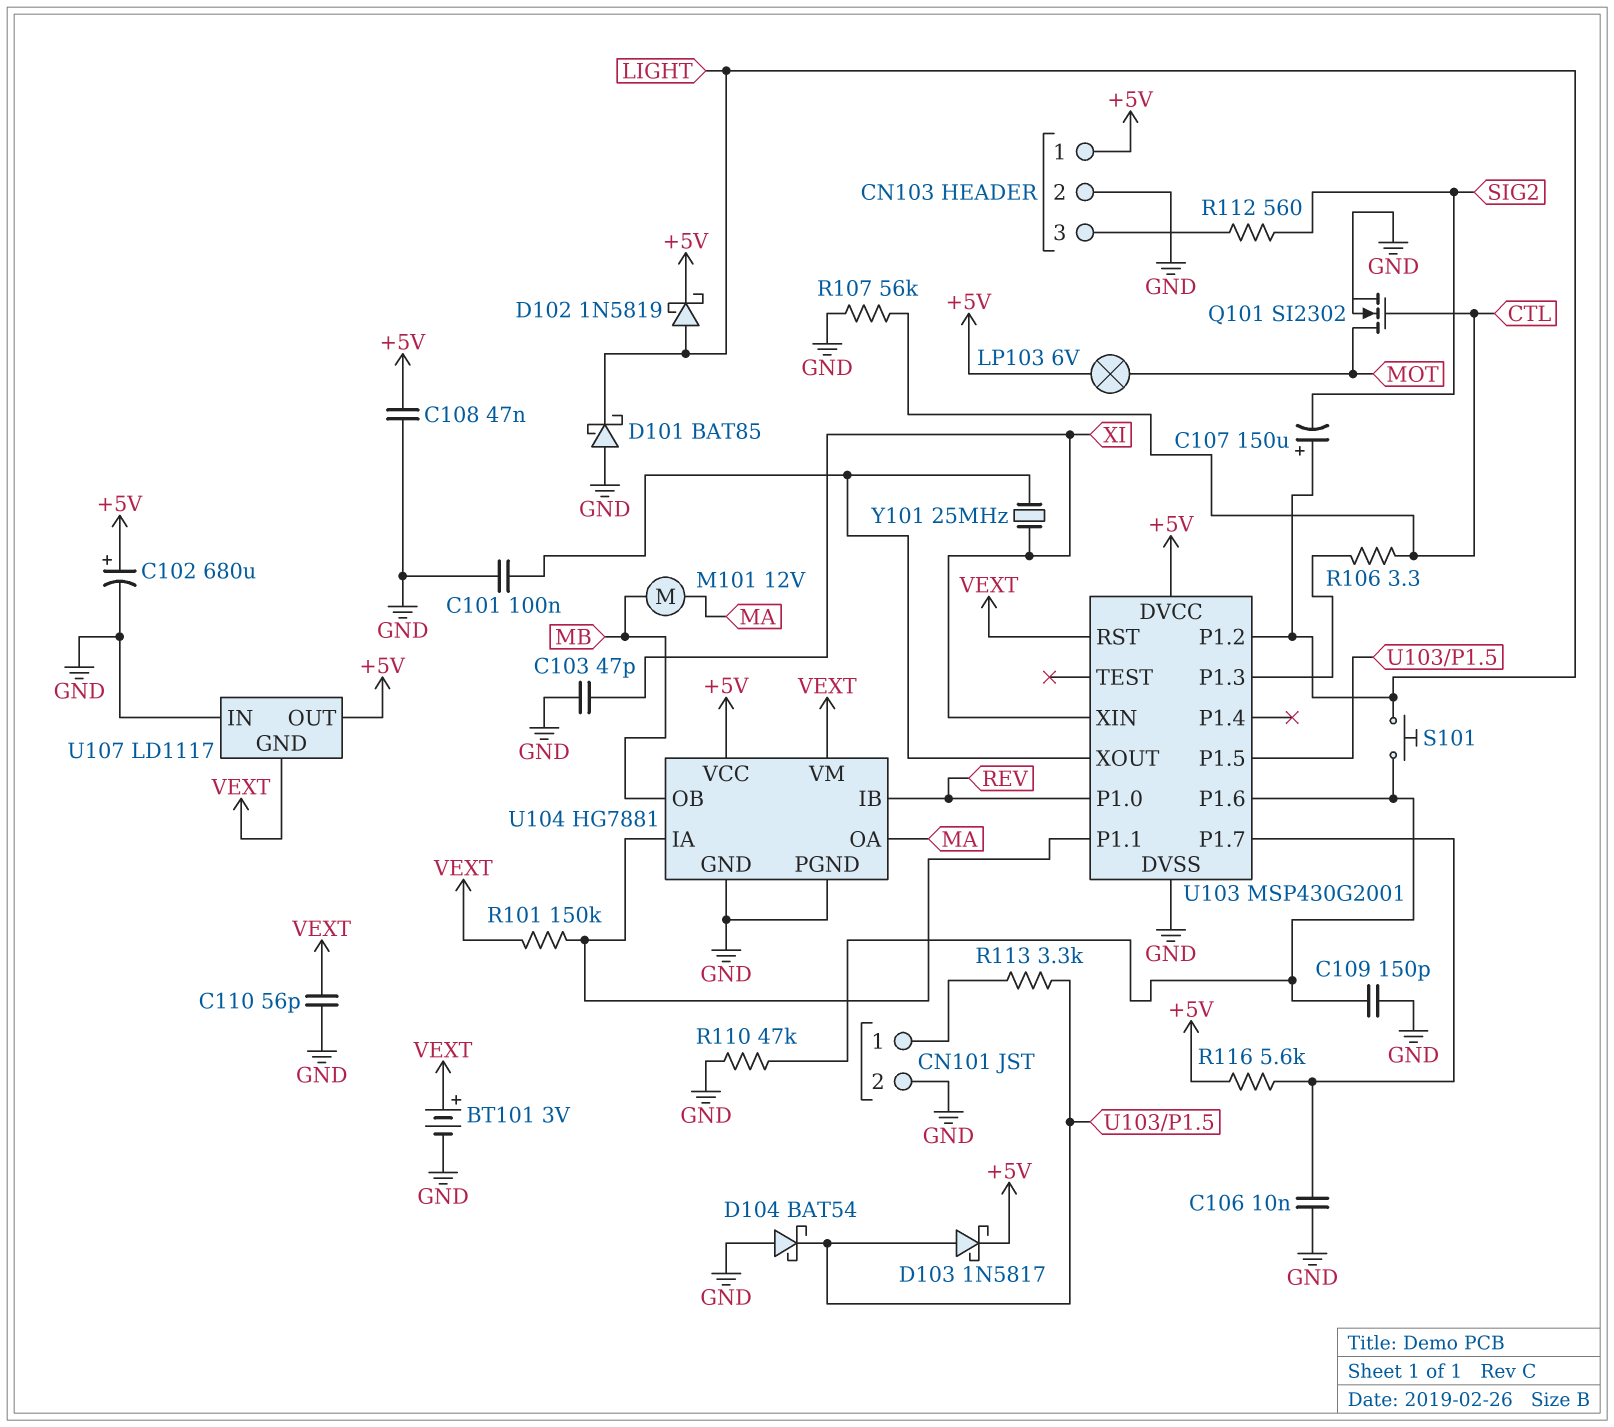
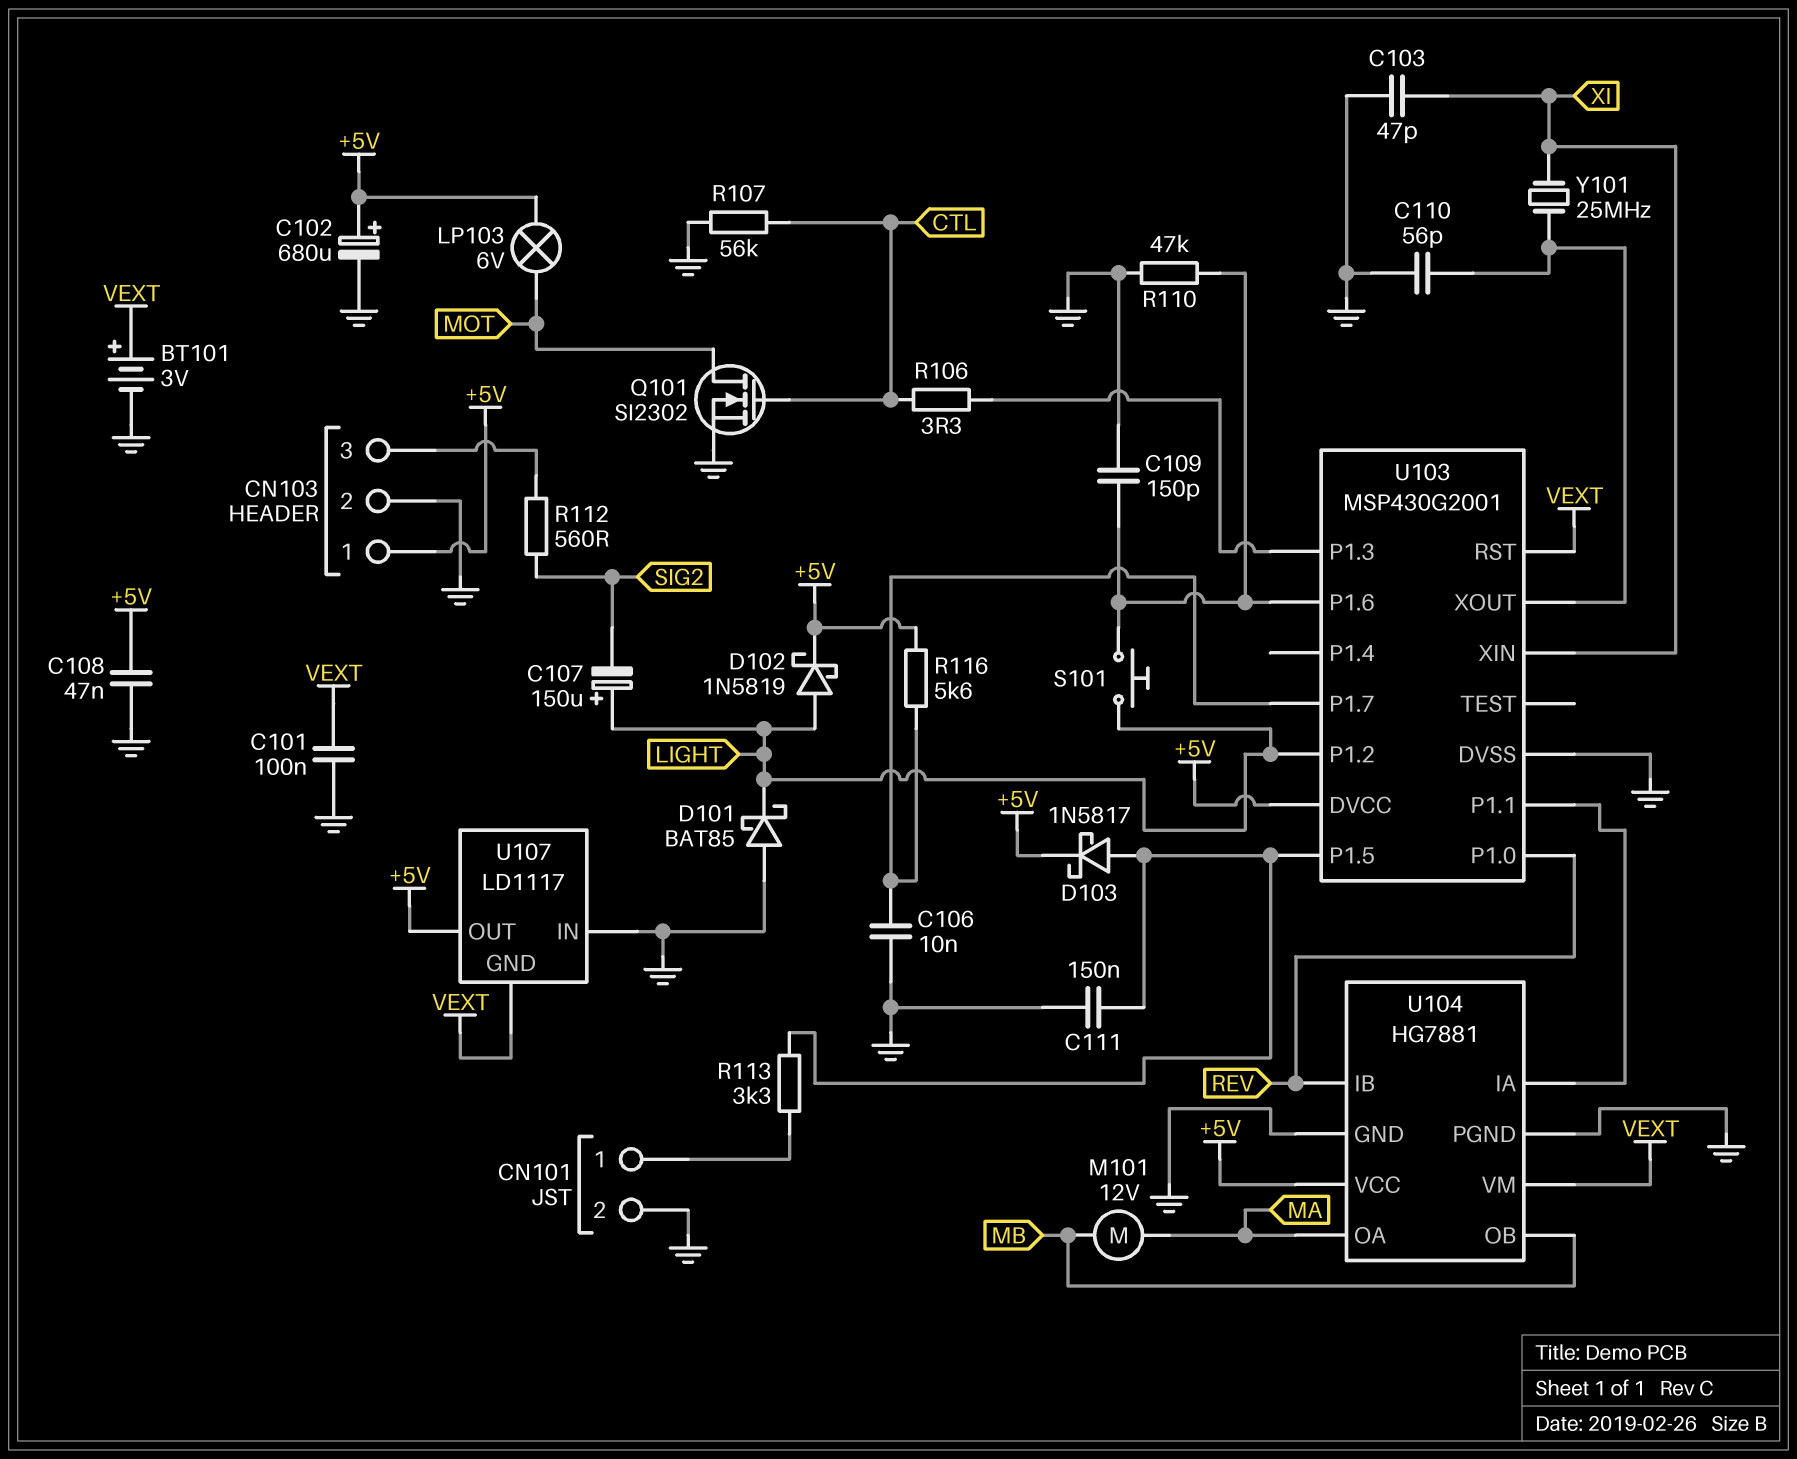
C101: 100nF (GND, U103/XOUT) -> 100nF (GND, VEXT)
C110: 56pF (GND, VEXT) -> 56pF (GND, U103/XOUT)
C111: none -> 150nF (GND, U103/P1.5)
D104: schottky BAT54 (A GND, K U103/P1.5) -> none
R101: 150k (U103/P1.1, VEXT) -> none

